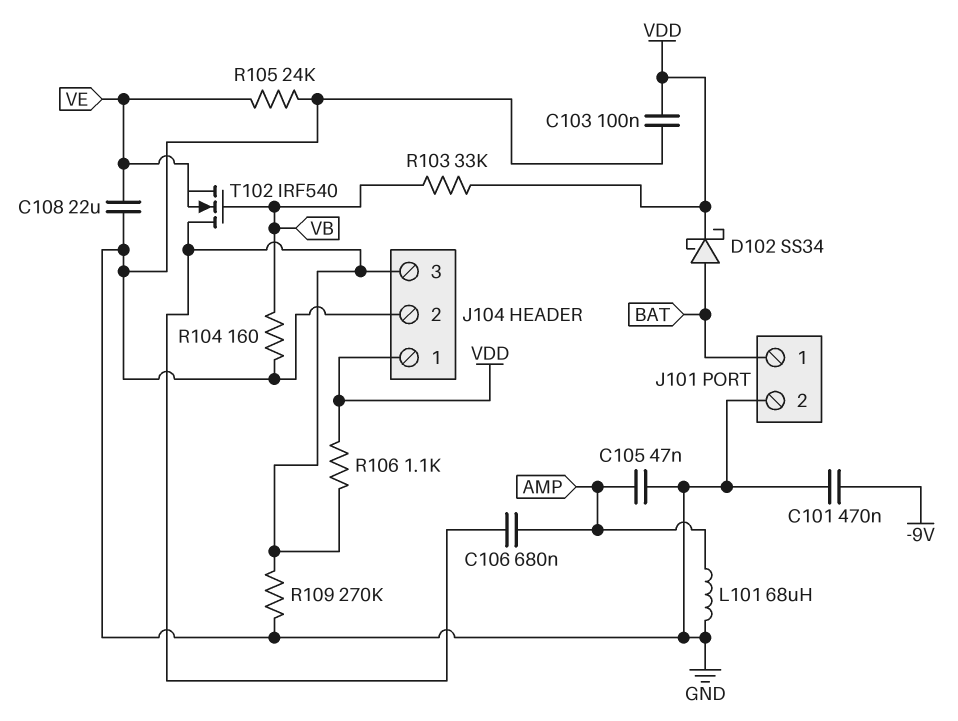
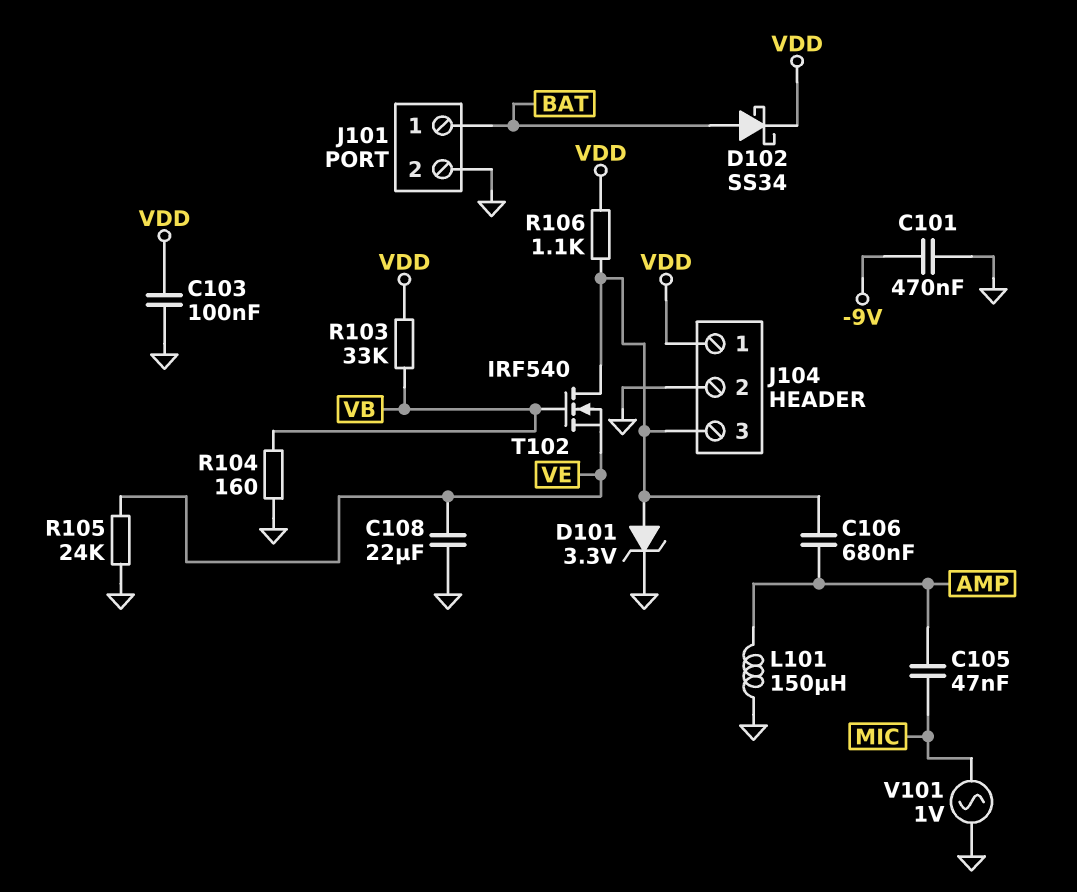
C105: 47nF (AMP, GND) -> 47nF (AMP, MIC)
D101: none -> zener 3.3V (A J104/3, K GND)
L101: 68uH (AMP, GND) -> 150uH (AMP, GND)
R109: 270k (GND, J104/3) -> none
V101: none -> AC 1V (GND, MIC)

